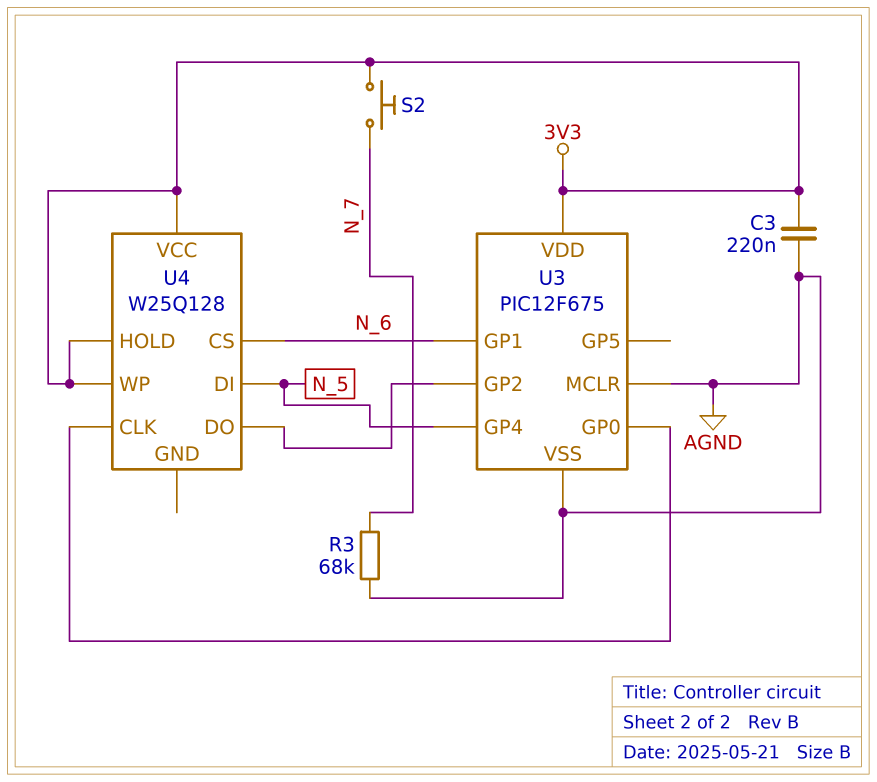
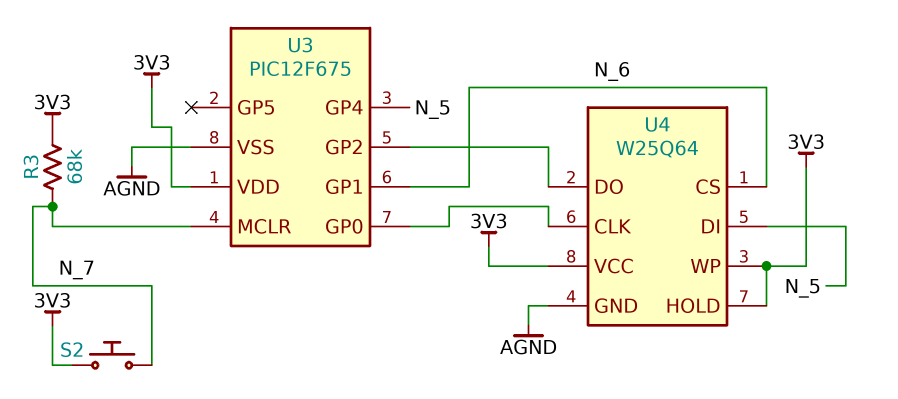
C3: 220nF (3V3, AGND) -> none
R3: 68k (AGND, N_7) -> 68k (3V3, N_7)
U3 pin MCLR: AGND -> N_7
U4: W25Q128 -> W25Q64
U4 pin GND: none -> AGND

